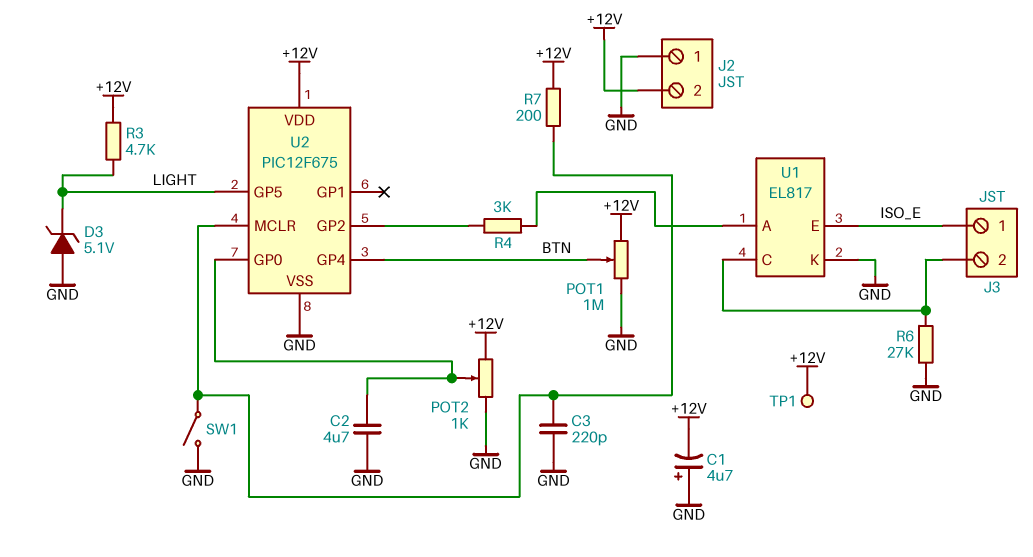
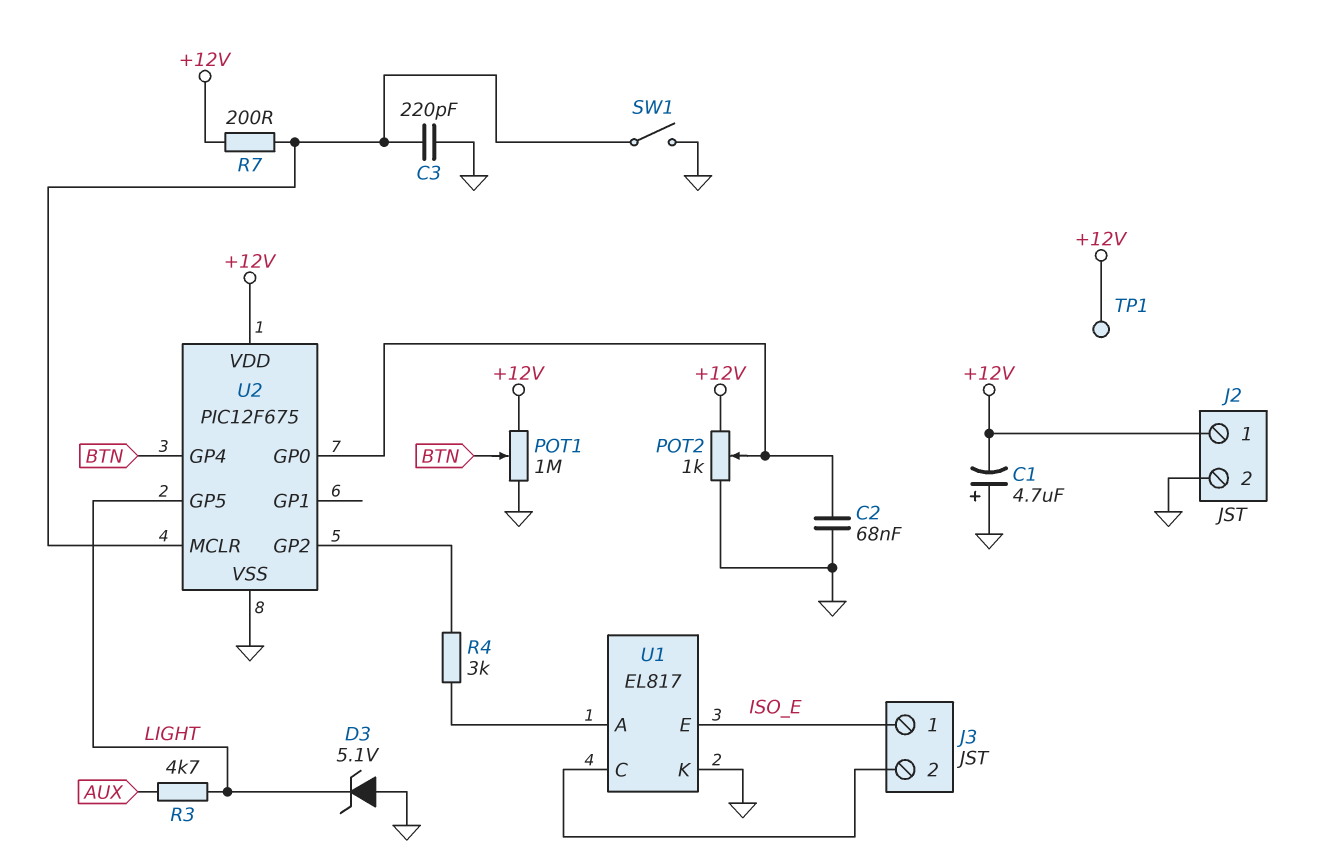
C2: 4.7uF (GND, U2/GP0) -> 68nF (GND, U2/GP0)
J2 pin 1: GND -> +12V
J2 pin 2: +12V -> GND
R3: 4.7k (+12V, LIGHT) -> 4.7k (AUX, LIGHT)
R6: 27k (GND, J3/2) -> none

